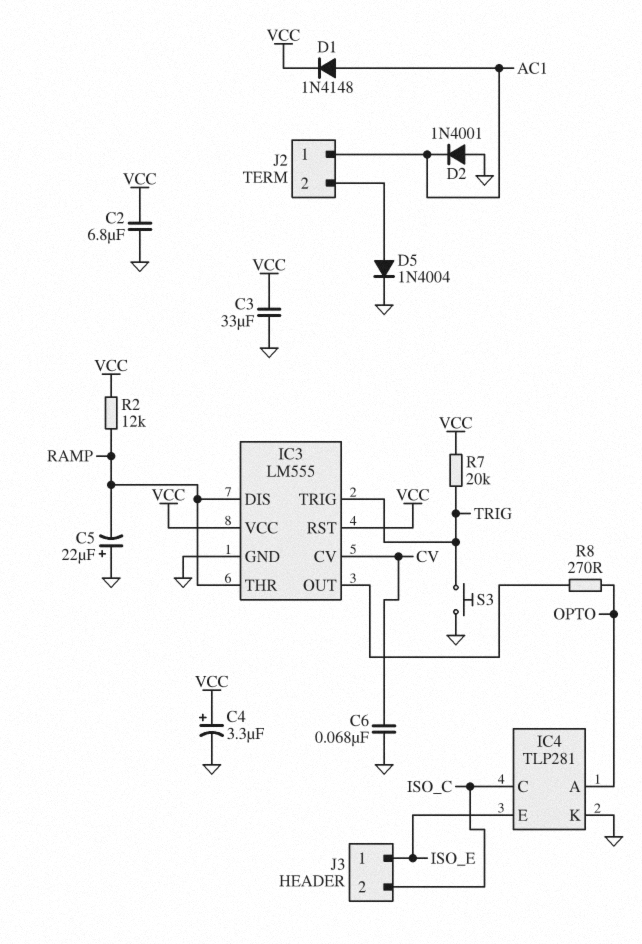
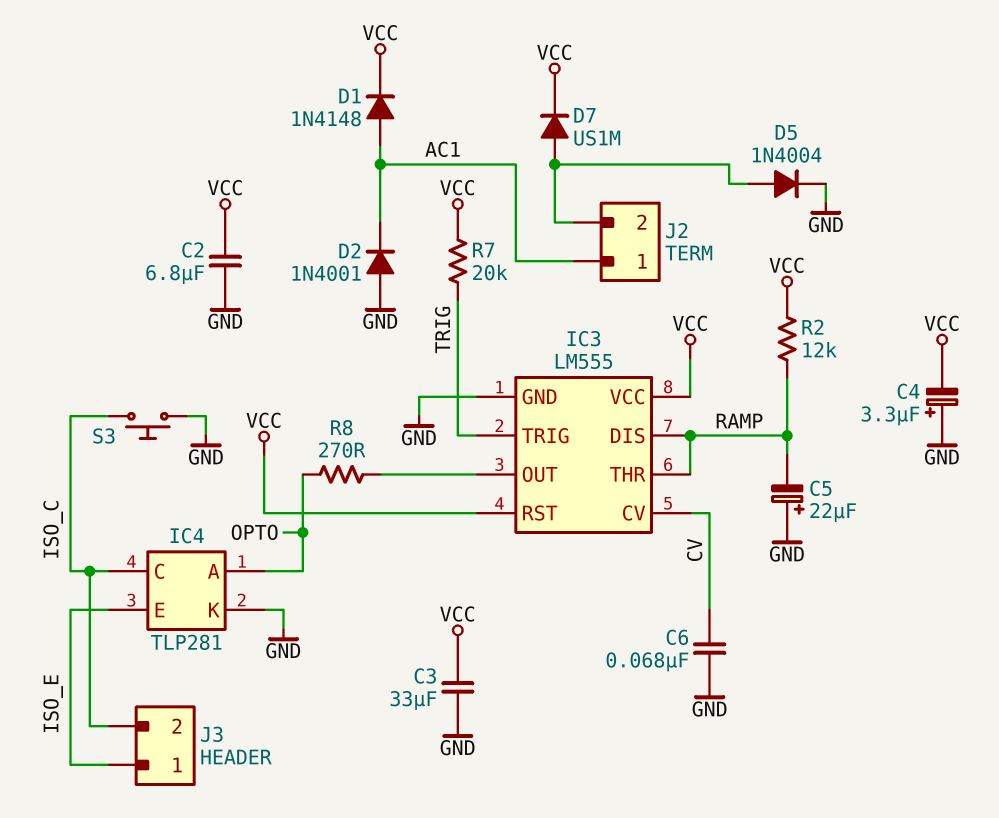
C4: 3.3uF (plus VCC, minus GND) -> 3.3uF (plus GND, minus VCC)
D7: none -> diode US1M (A J2/2, K VCC)
S3: button (GND, TRIG) -> button (GND, ISO_C)

